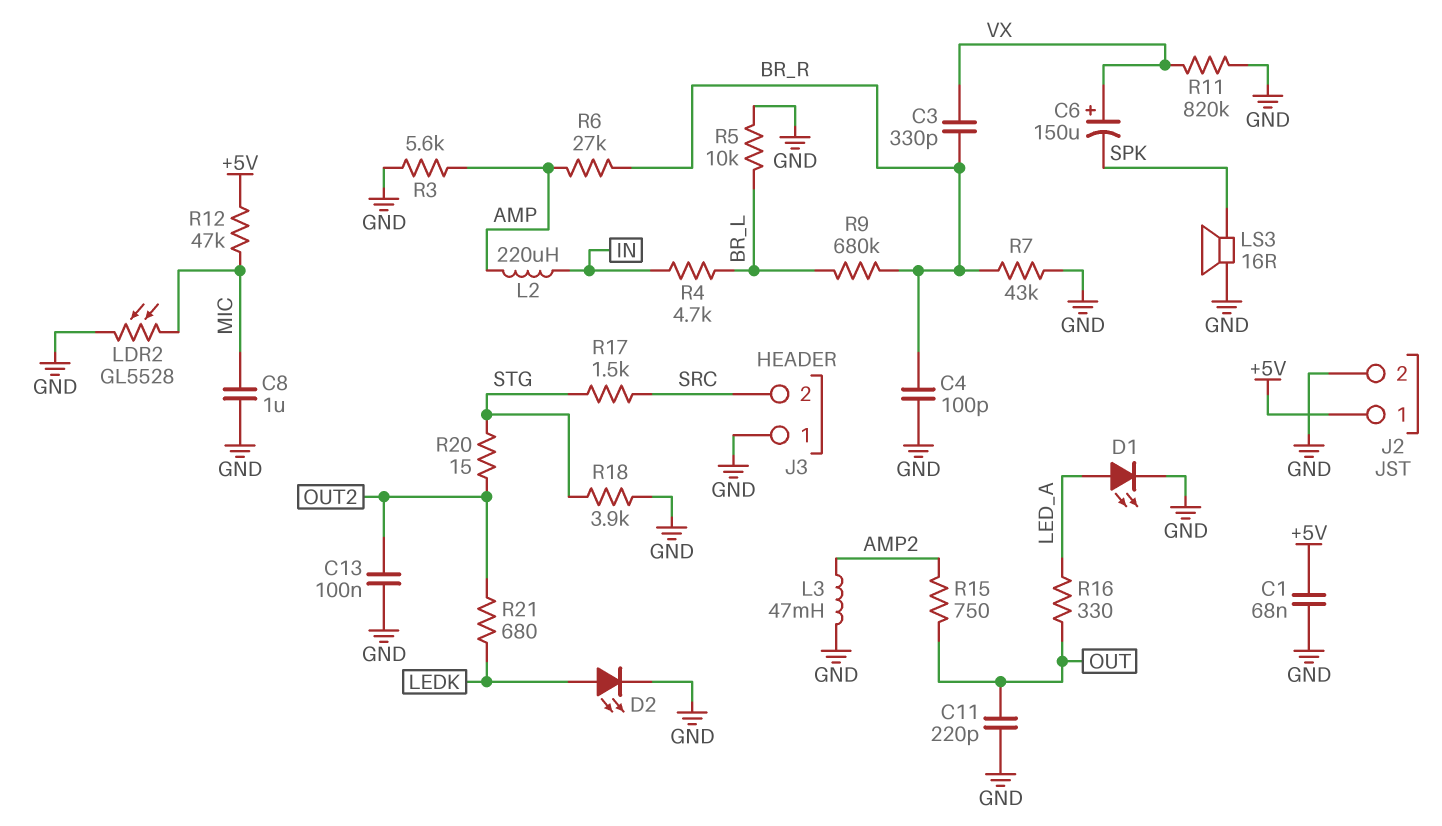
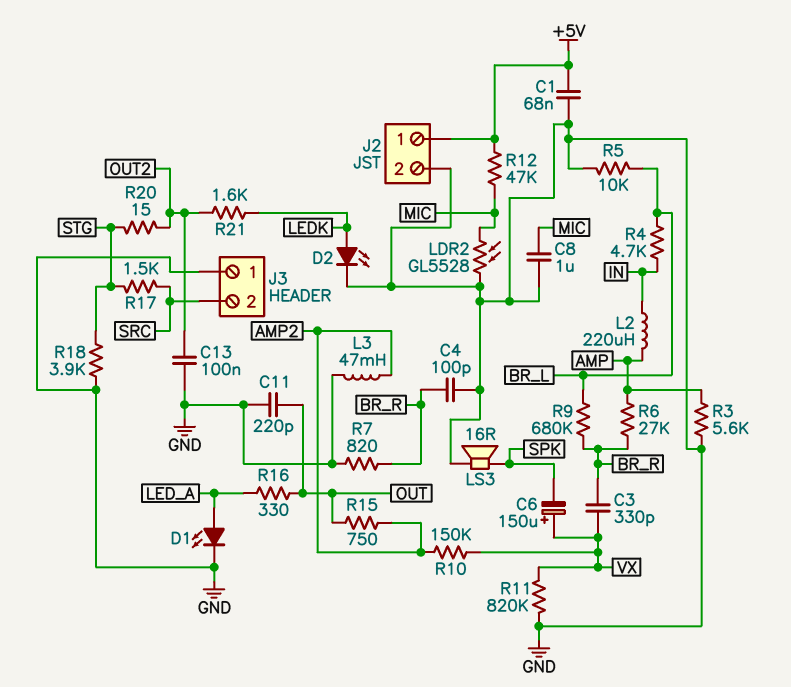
R7: 43k (BR_R, GND) -> 820 (BR_R, GND)
R10: none -> 150k (AMP2, VX)
R21: 680 (LEDK, OUT2) -> 1.6k (LEDK, OUT2)

